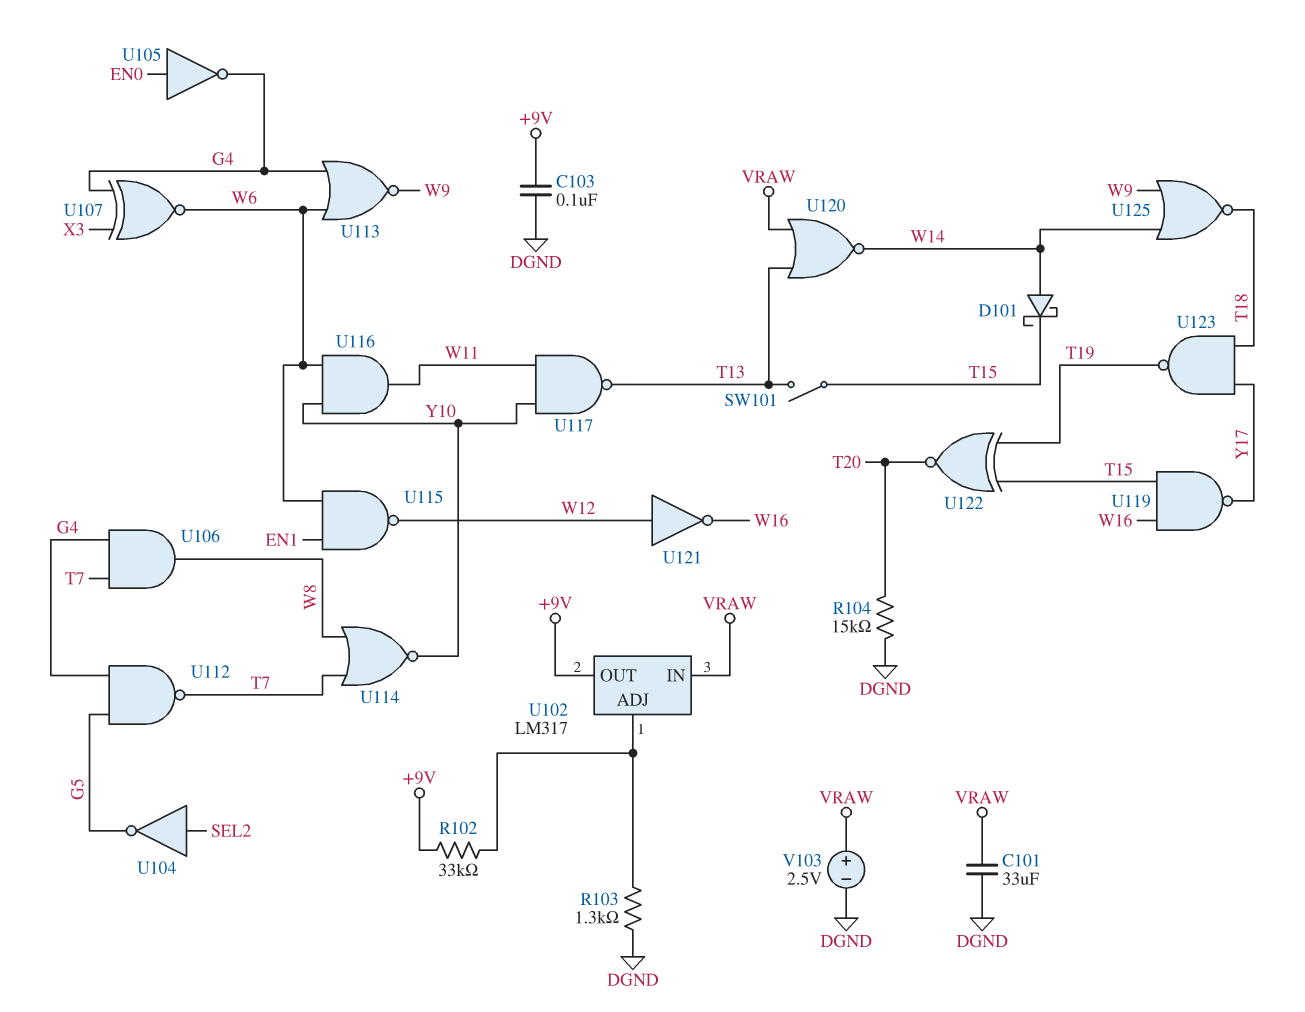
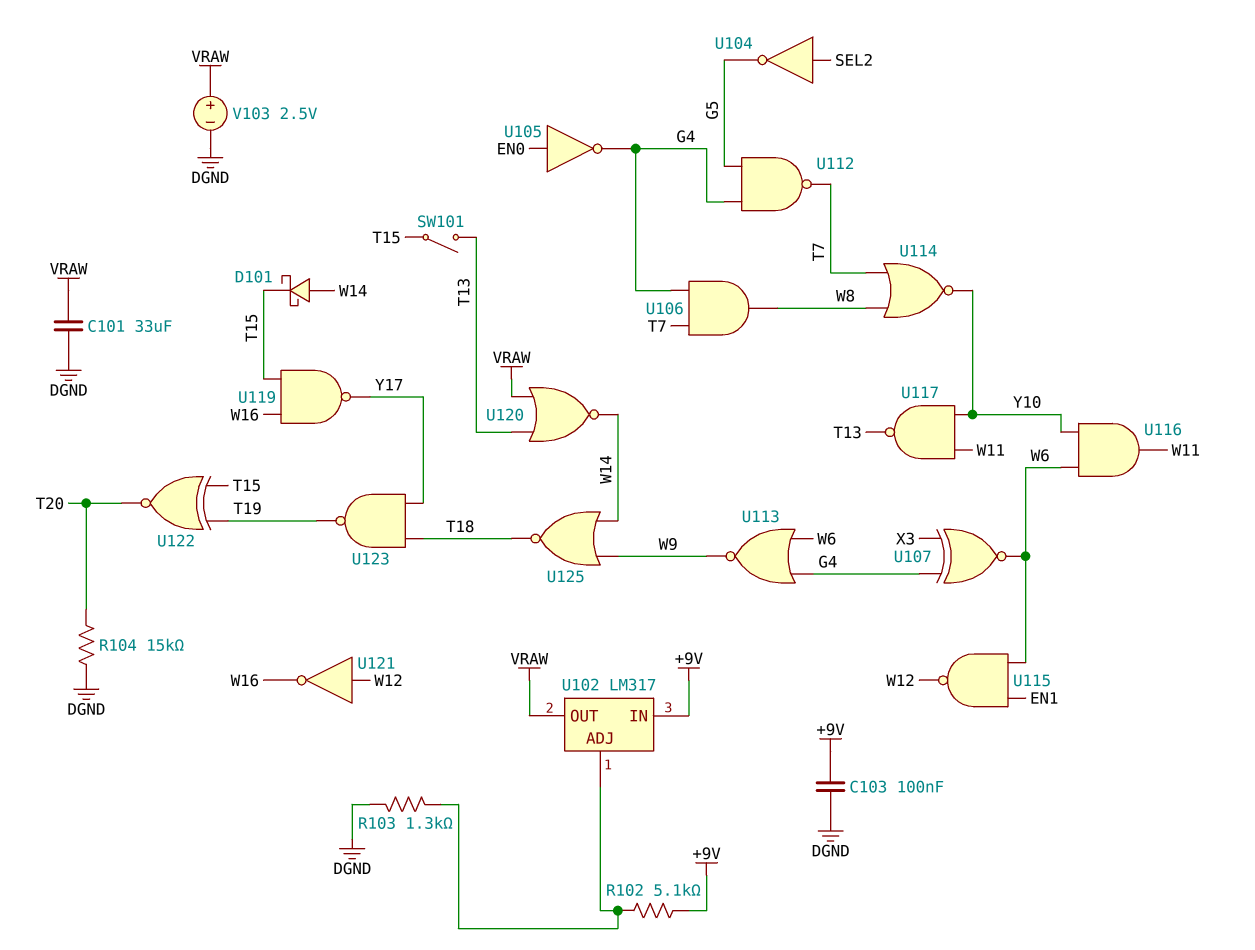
R102: 33k (+9V, U102/ADJ) -> 5.1k (+9V, U102/ADJ)
U102 pin IN: VRAW -> +9V
U102 pin OUT: +9V -> VRAW

